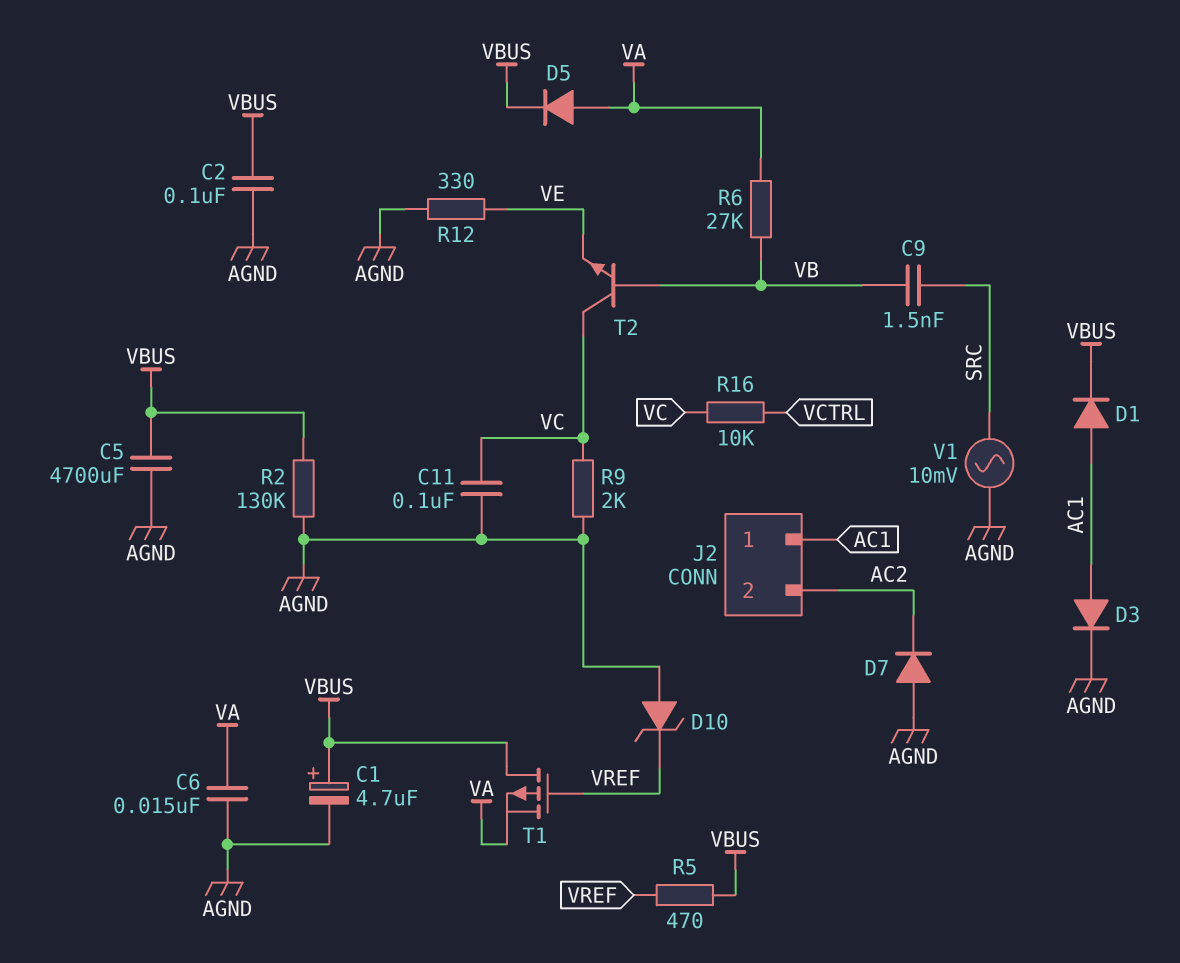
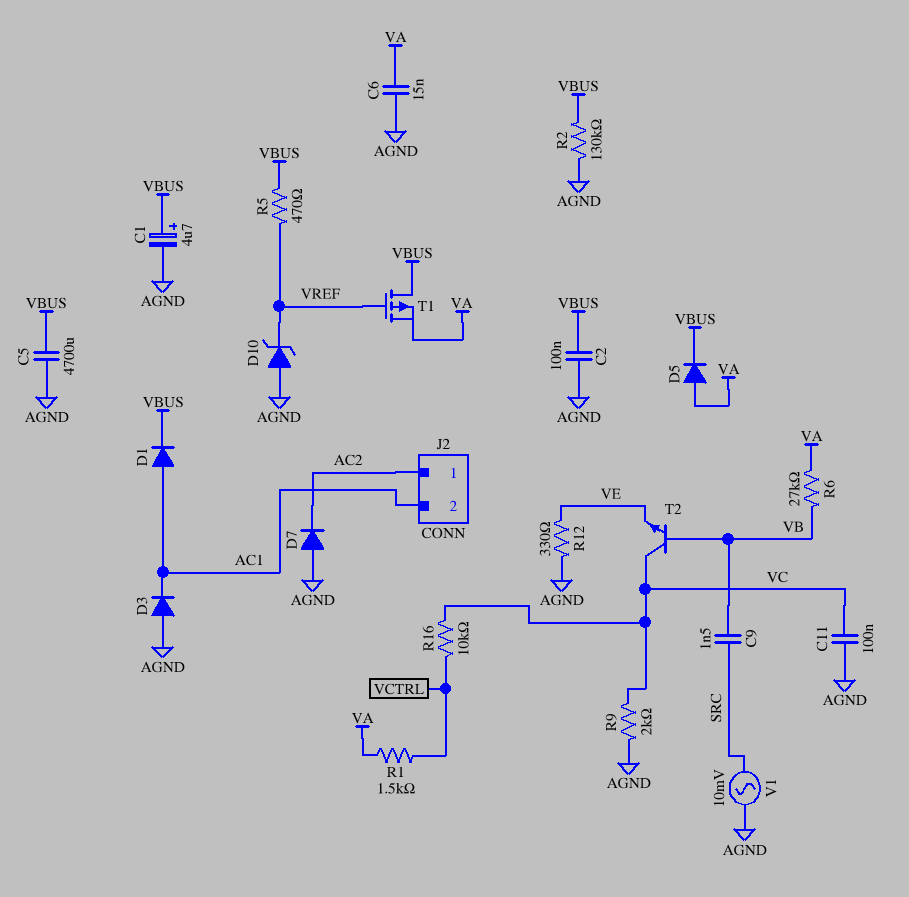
D3: diode (A AC1, K AGND) -> diode (A AGND, K AC1)
J2 pin 1: AC1 -> AC2
J2 pin 2: AC2 -> AC1
R1: none -> 1.5k (VA, VCTRL)

